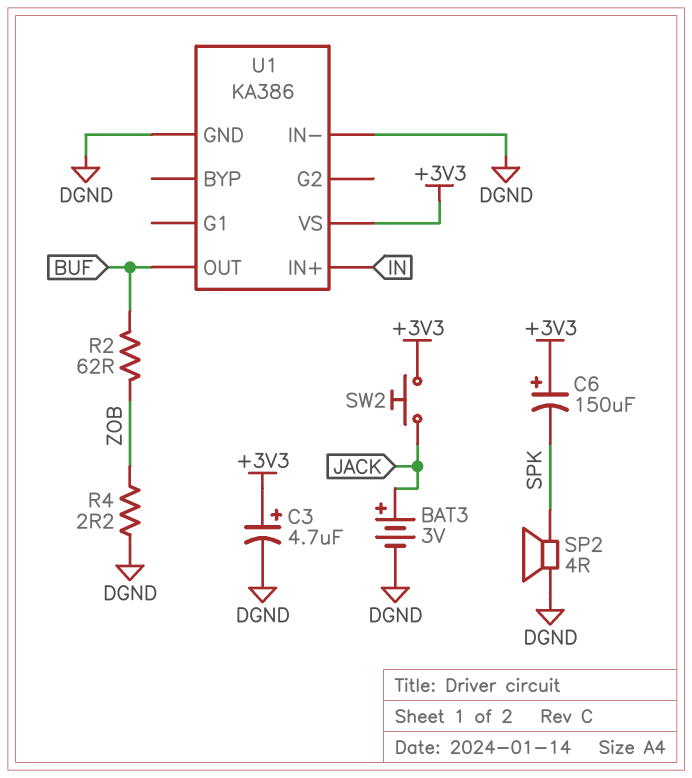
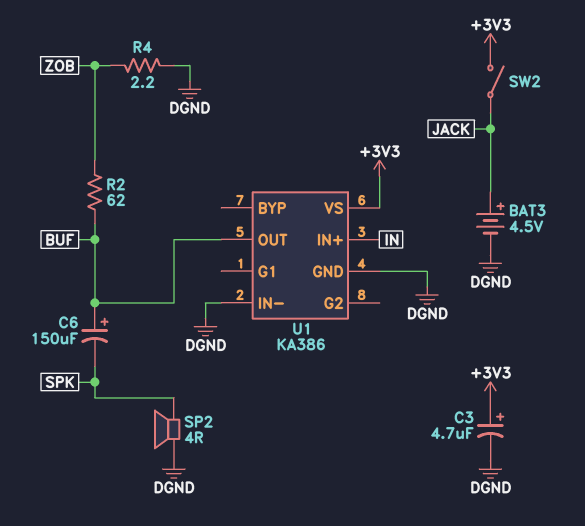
BAT3: 3V (plus JACK, minus DGND) -> 4.5V (plus JACK, minus DGND)
C6: 150uF (plus +3V3, minus SPK) -> 150uF (plus BUF, minus SPK)
SW2: button (+3V3, JACK) -> switch (+3V3, JACK)

